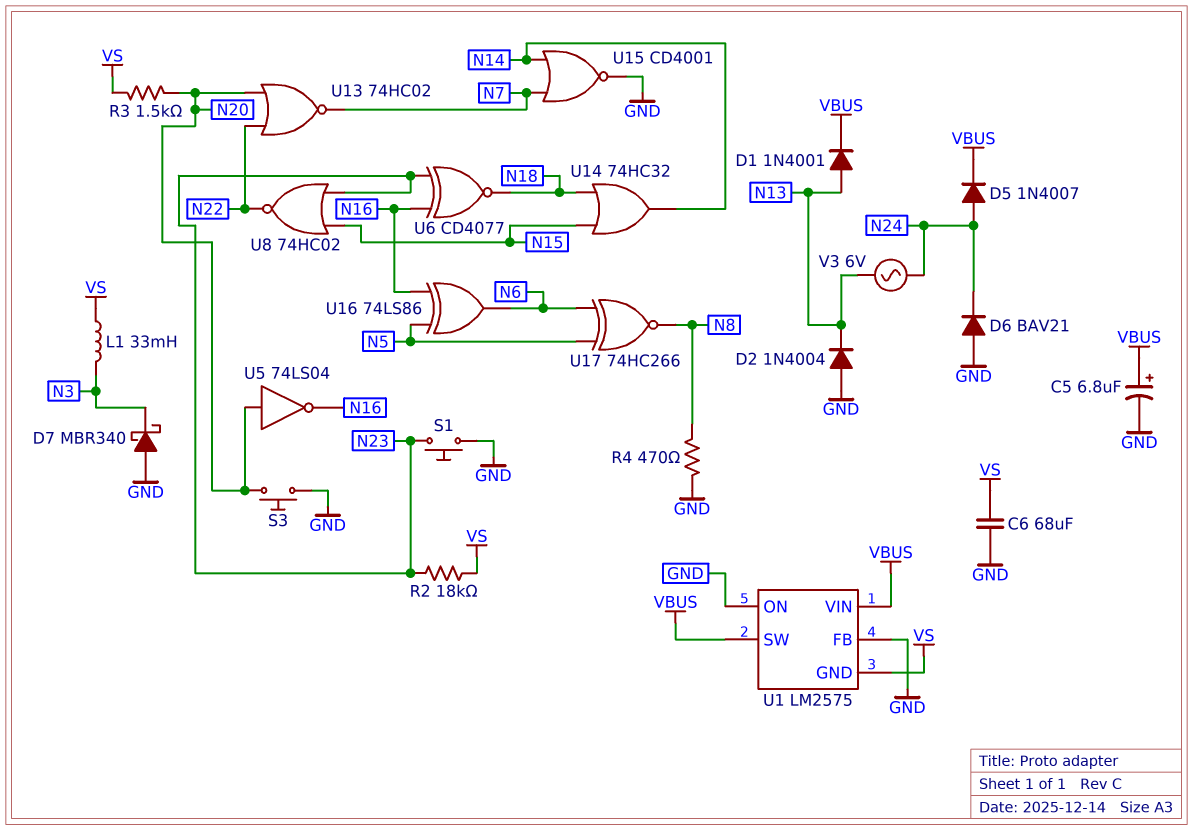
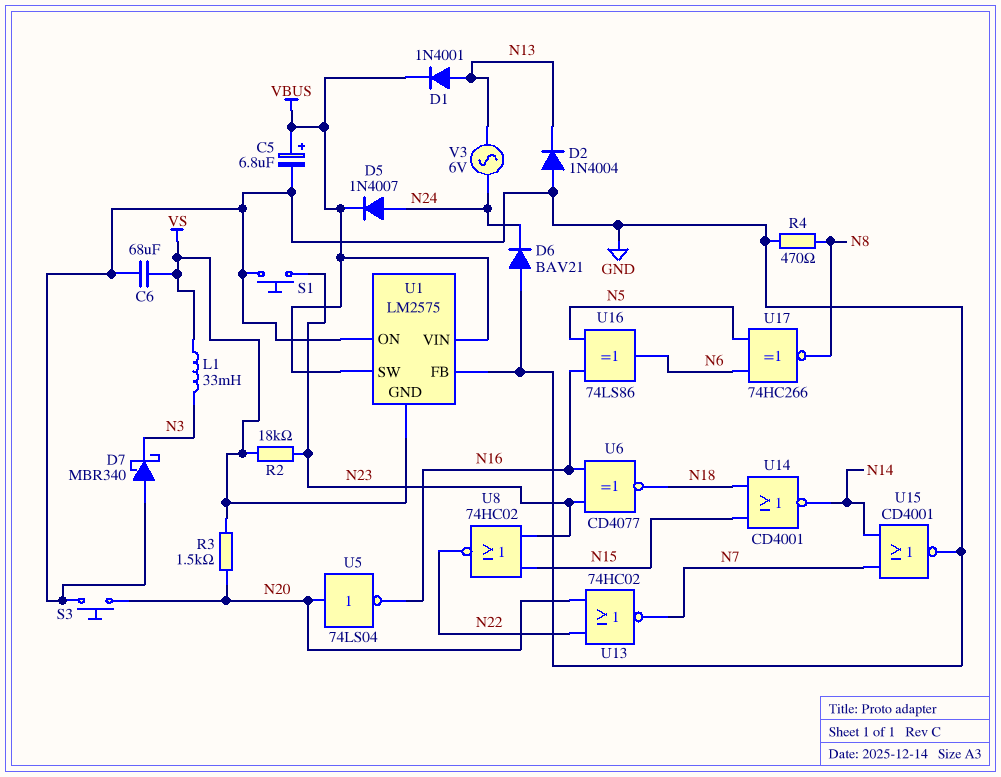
U14: OR 74HC32 (in N15, in N18, out N14) -> NOR CD4001 (in N15, in N18, out N14)

